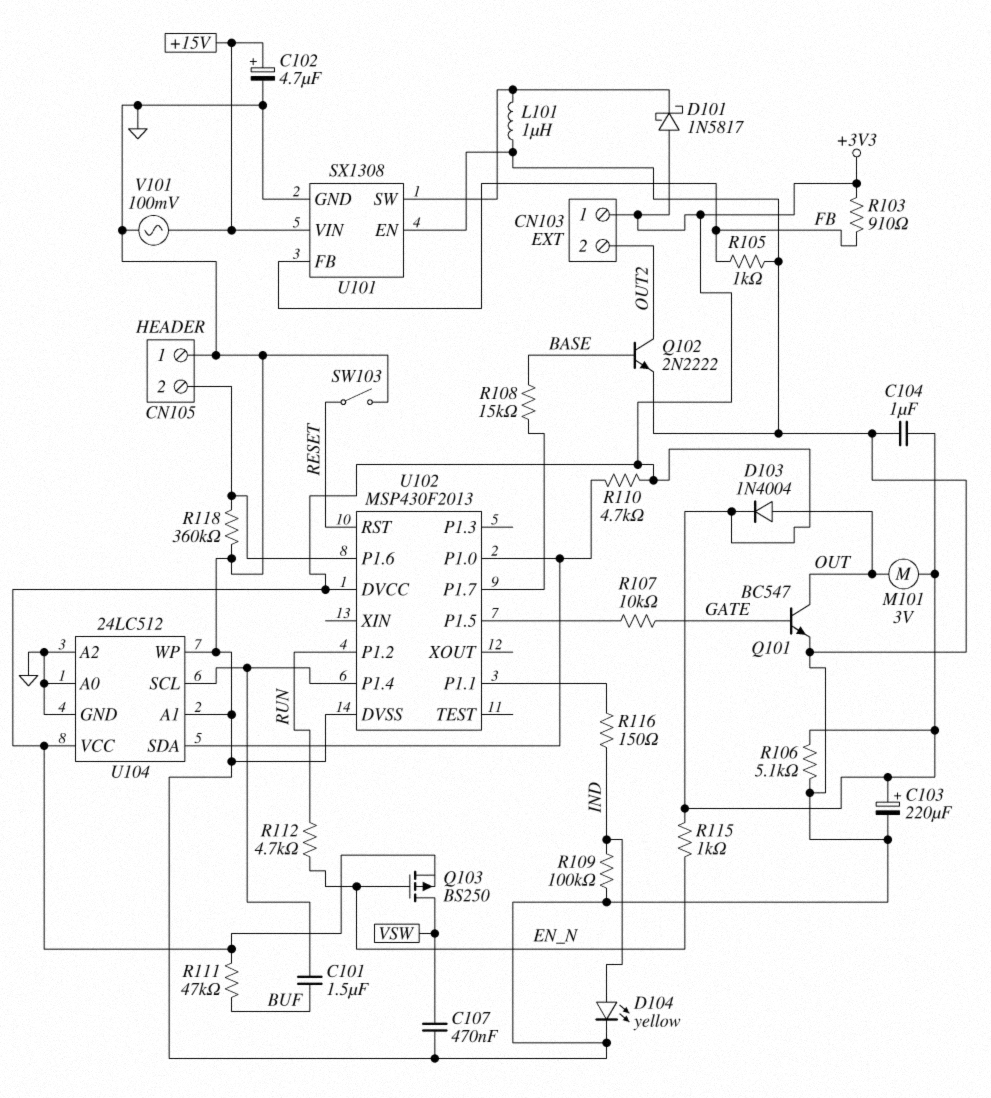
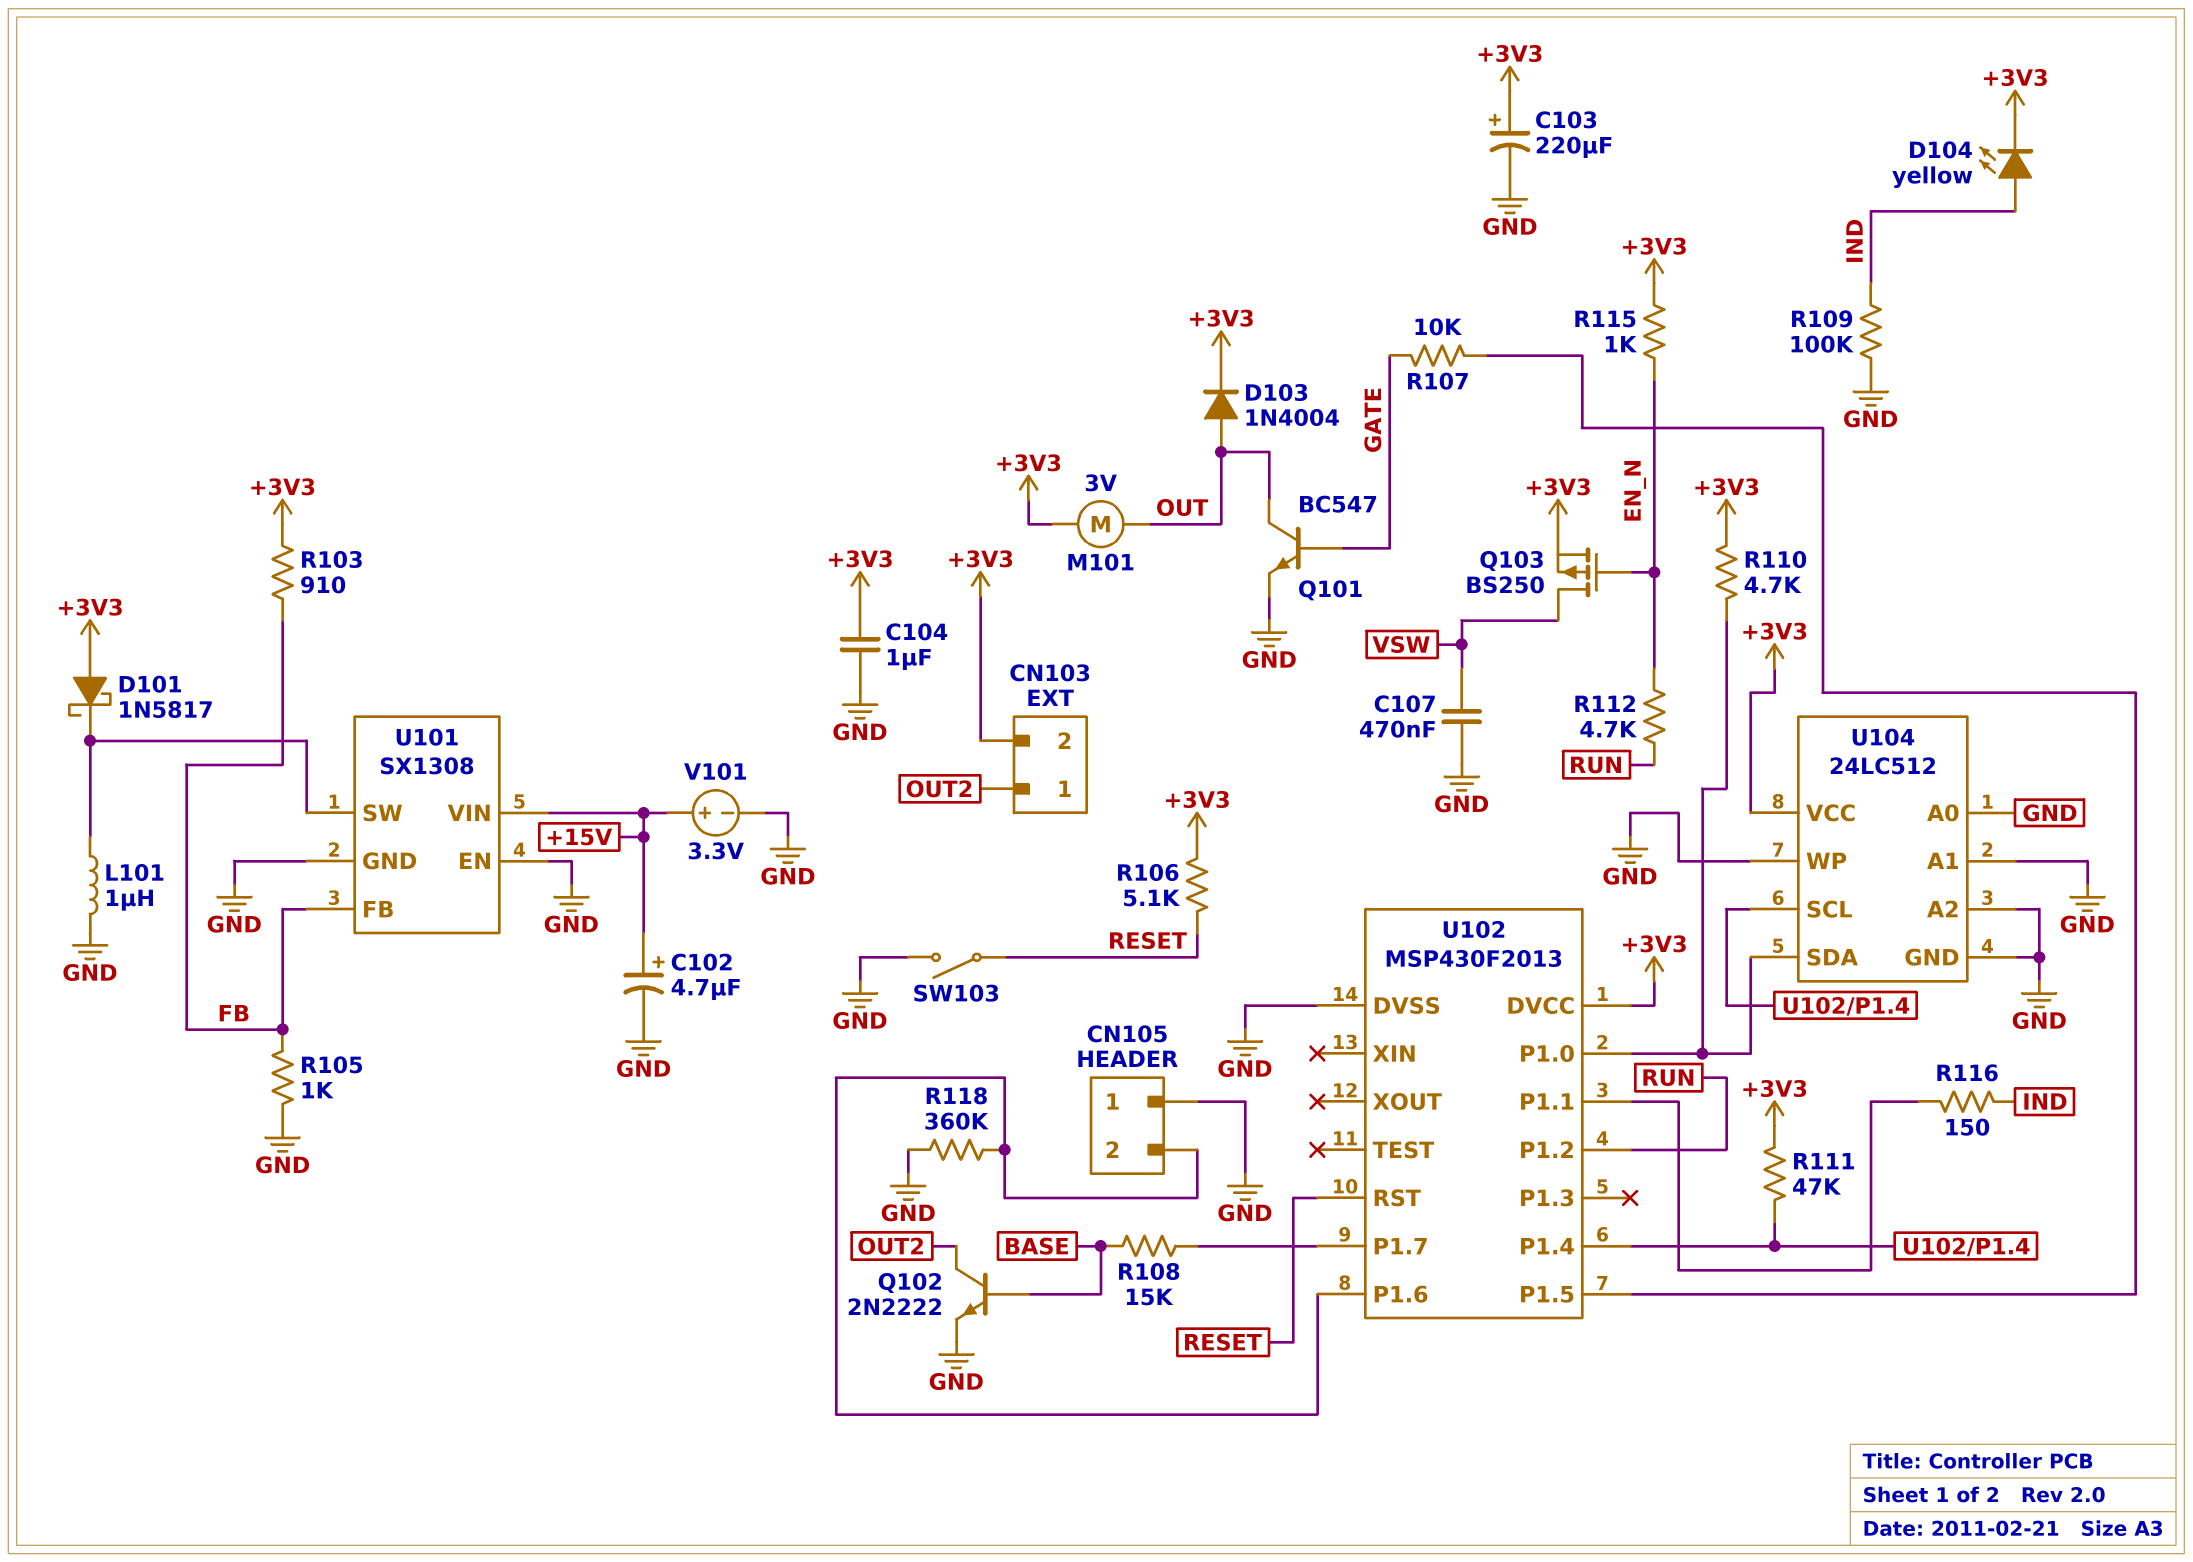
C101: 1.5uF (BUF, U102/P1.4) -> none
CN103 pin 1: +3V3 -> OUT2
CN103 pin 2: OUT2 -> +3V3
D104: LED yellow (A IND, K GND) -> LED yellow (A IND, K +3V3)
R106: 5.1k (+3V3, GND) -> 5.1k (+3V3, RESET)
R111: 47k (+3V3, BUF) -> 47k (+3V3, U102/P1.4)
V101: AC 100mV (+15V, GND) -> 3.3V (plus +15V, minus GND)

